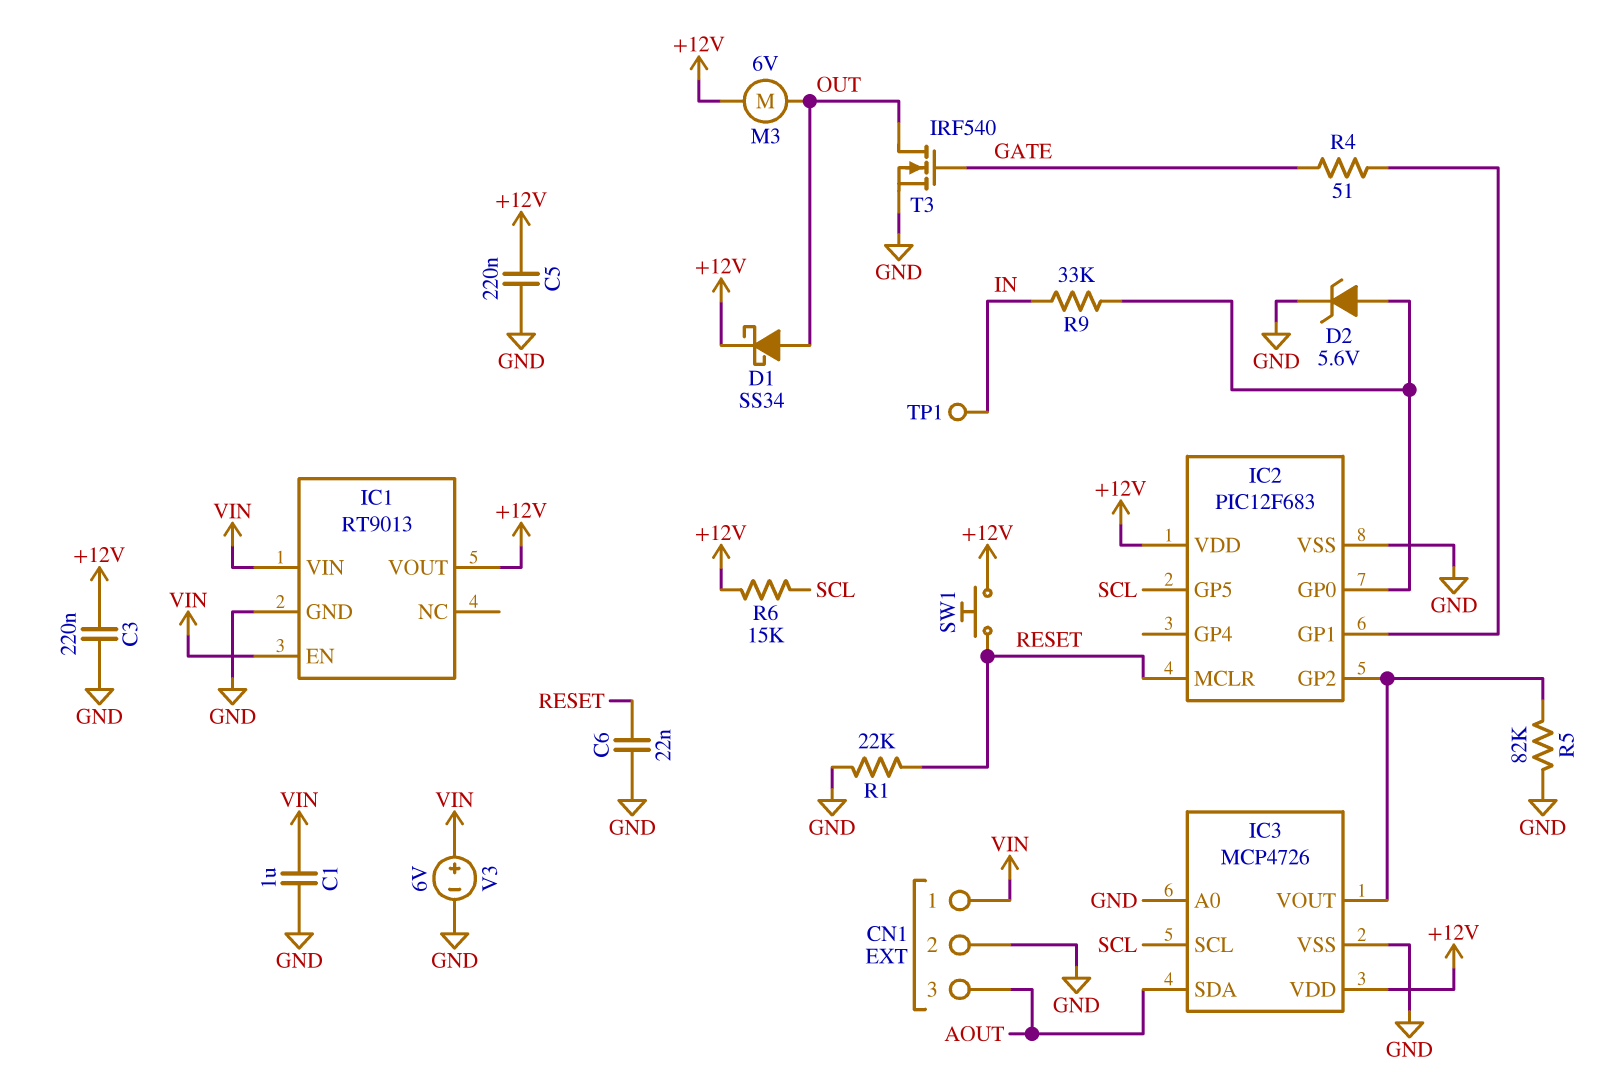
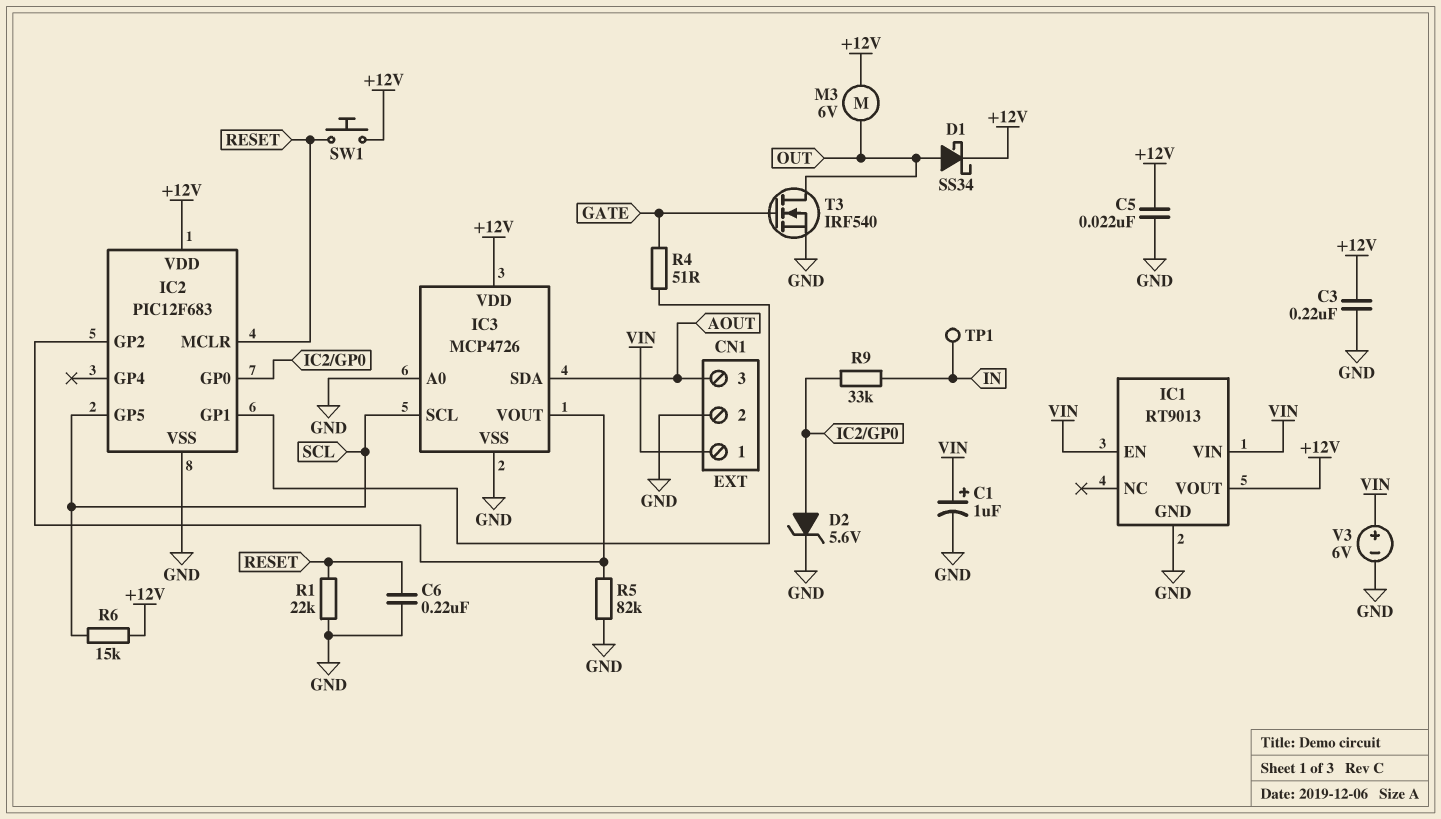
C1: 1uF (GND, VIN) -> 1uF (plus VIN, minus GND)
C5: 220nF (+12V, GND) -> 22nF (+12V, GND)
C6: 22nF (GND, RESET) -> 220nF (GND, RESET)

